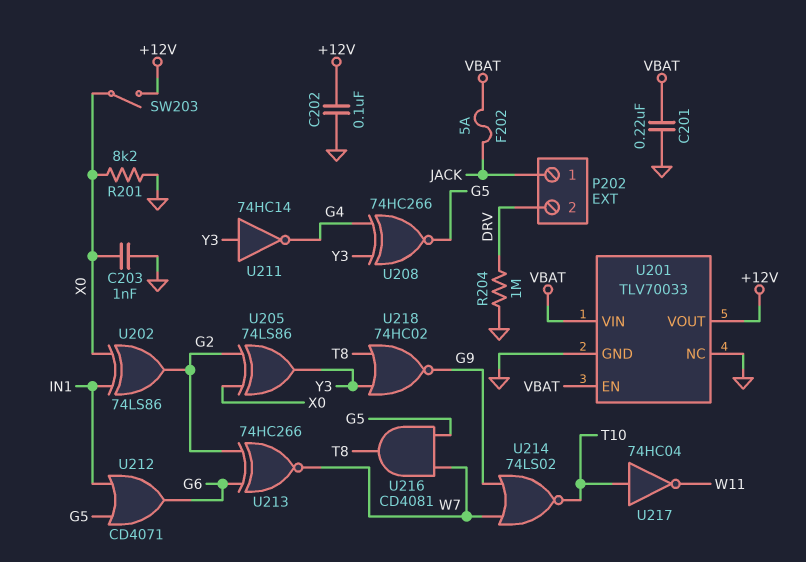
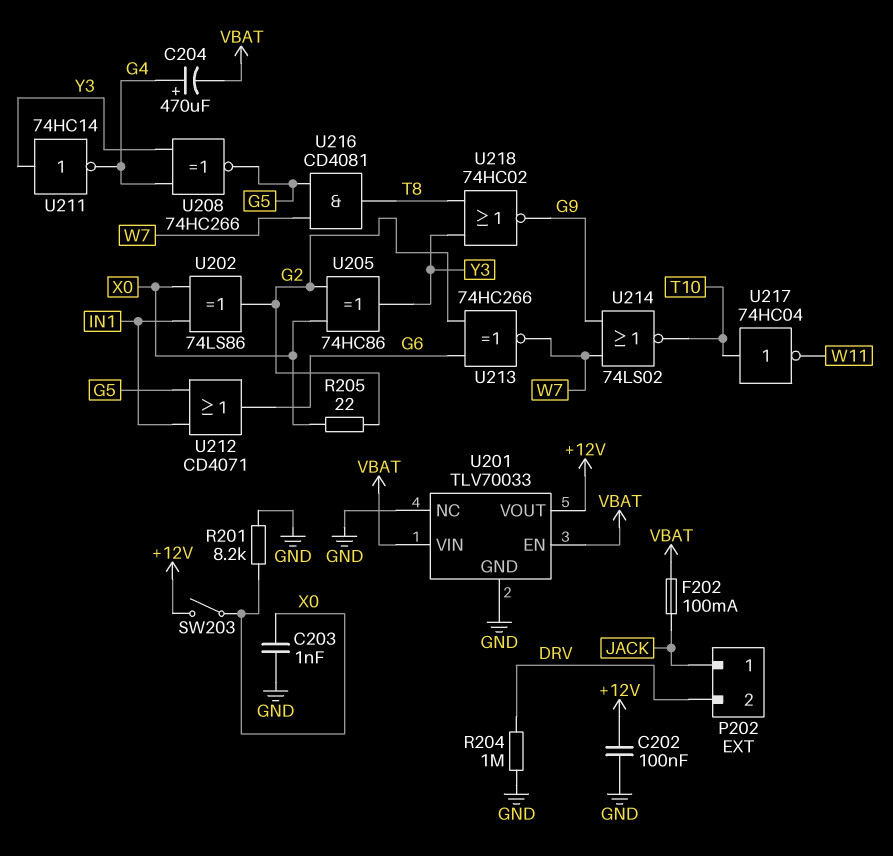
C201: 220nF (GND, VBAT) -> none
C204: none -> 470uF (plus G4, minus VBAT)
F202: 5A (JACK, VBAT) -> 100mA (JACK, VBAT)
R205: none -> 22 (G2, X0)
U205: XOR 74LS86 (in G2, in X0, out Y3) -> XOR 74HC86 (in G2, in X0, out Y3)

